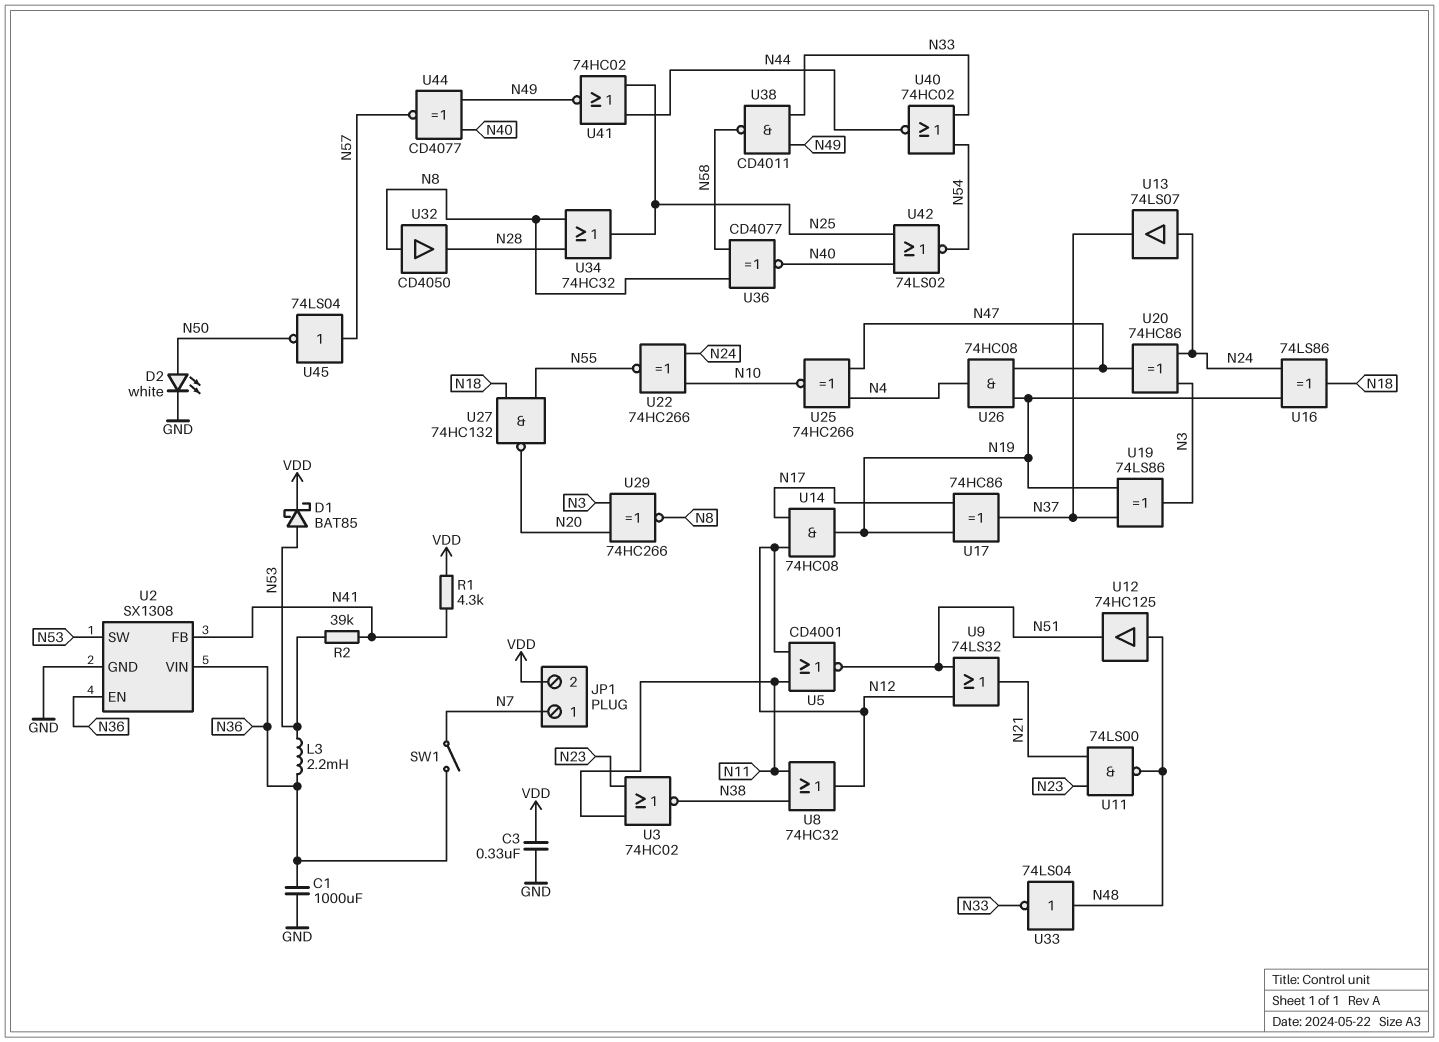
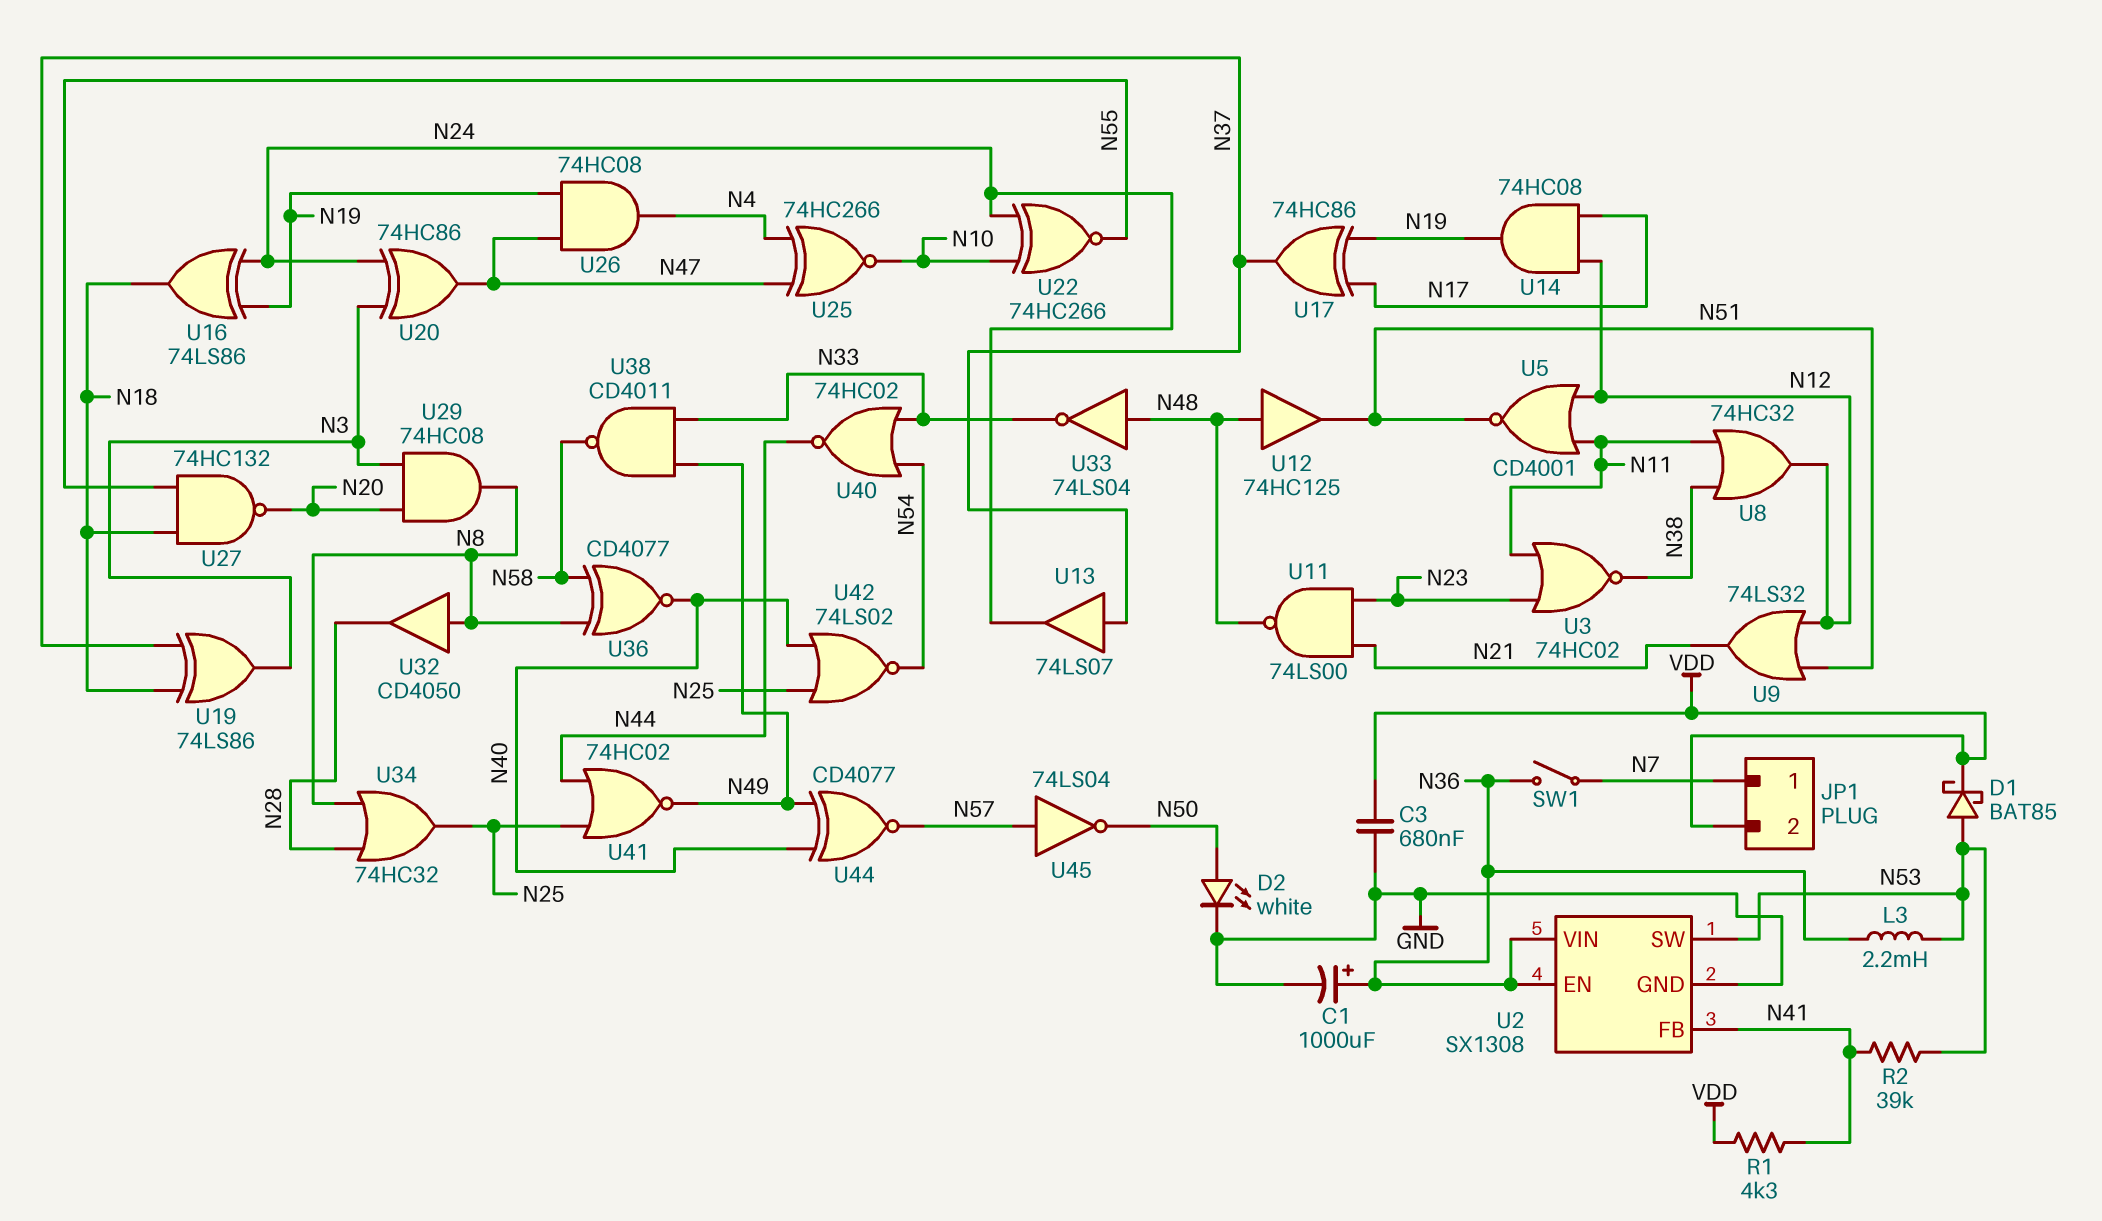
C1: 1000uF (GND, N36) -> 1000uF (plus N36, minus GND)
C3: 330nF (GND, VDD) -> 680nF (GND, VDD)
U13: buffer 74LS07 (in N24, out N37) -> buffer 74LS07 (in N37, out N24)
U19: XOR 74LS86 (in N19, in N37, out N3) -> XOR 74LS86 (in N18, in N37, out N3)
U29: XNOR 74HC266 (in N3, in N20, out N8) -> AND 74HC08 (in N3, in N20, out N8)

